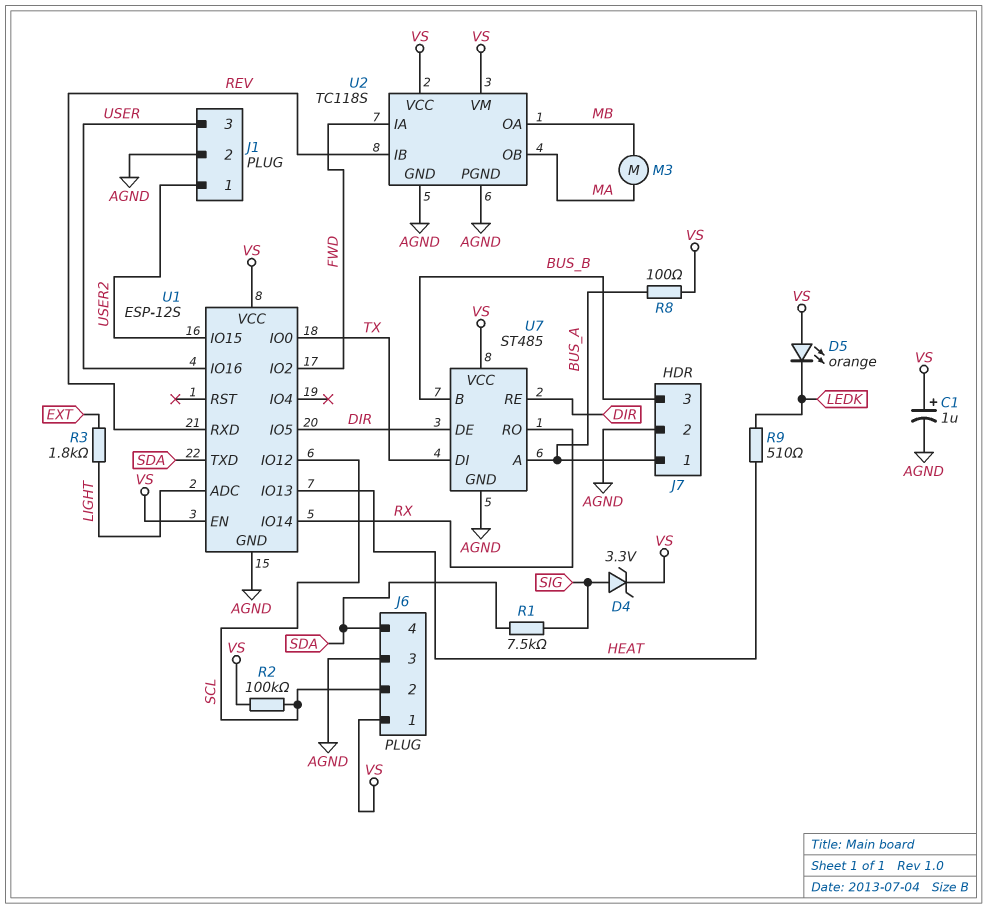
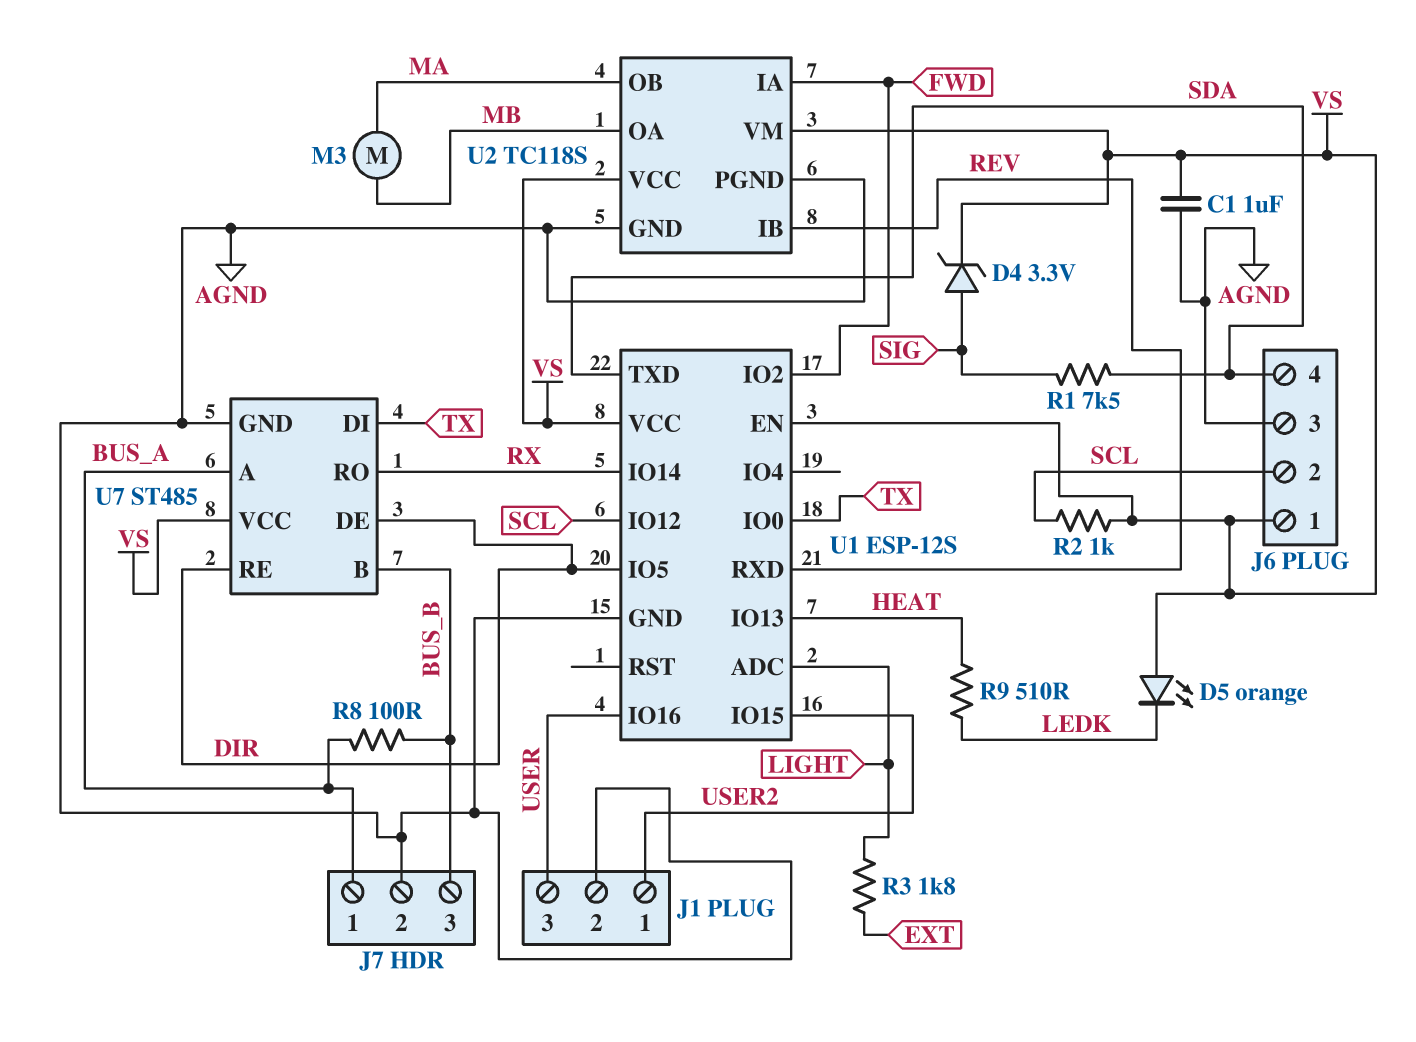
C1: 1uF (plus VS, minus AGND) -> 1uF (AGND, VS)
R2: 100k (SCL, VS) -> 1k (SCL, VS)
R8: 100 (BUS_A, VS) -> 100 (BUS_A, BUS_B)

